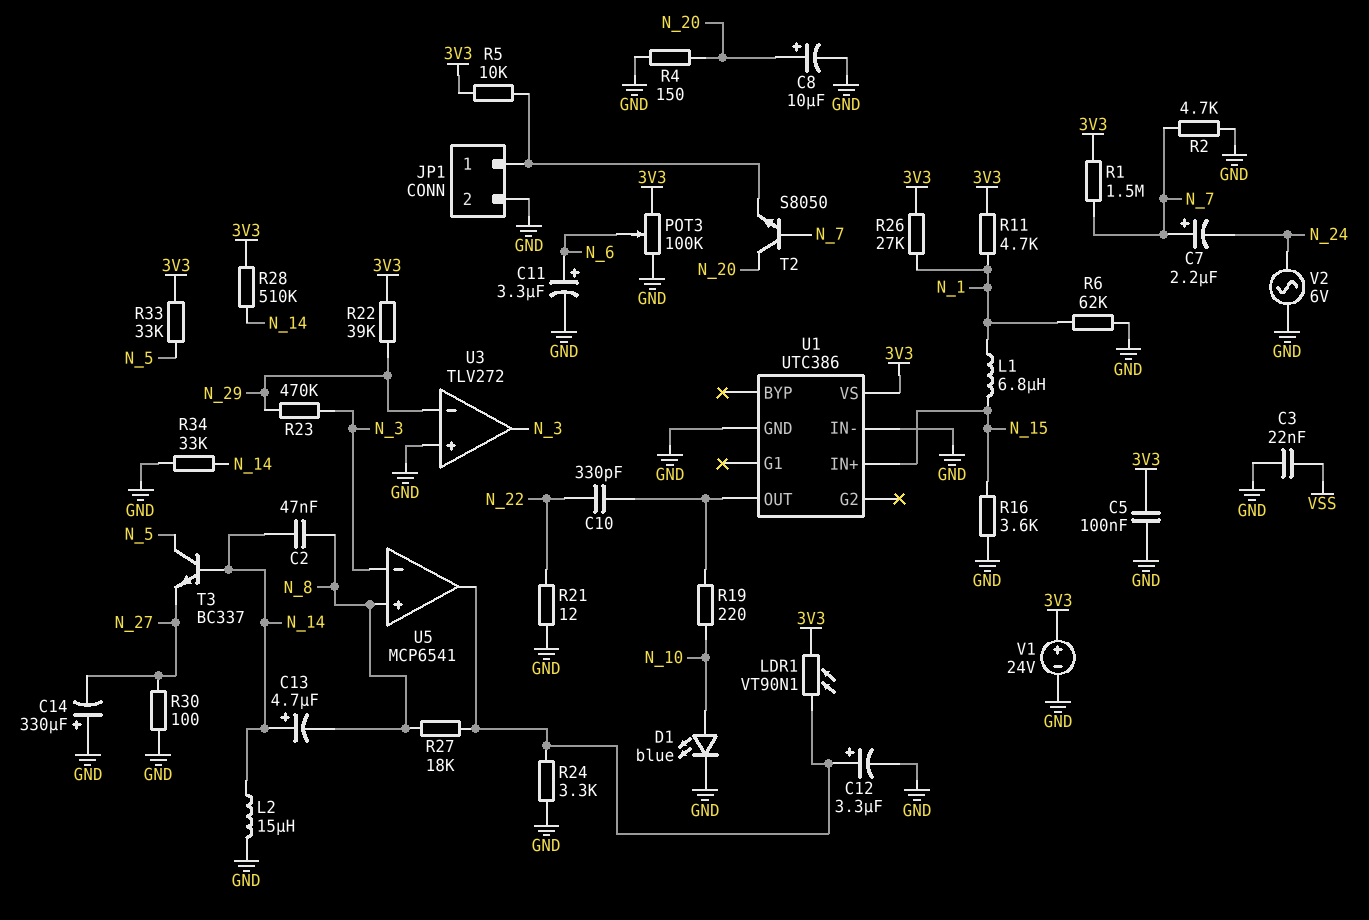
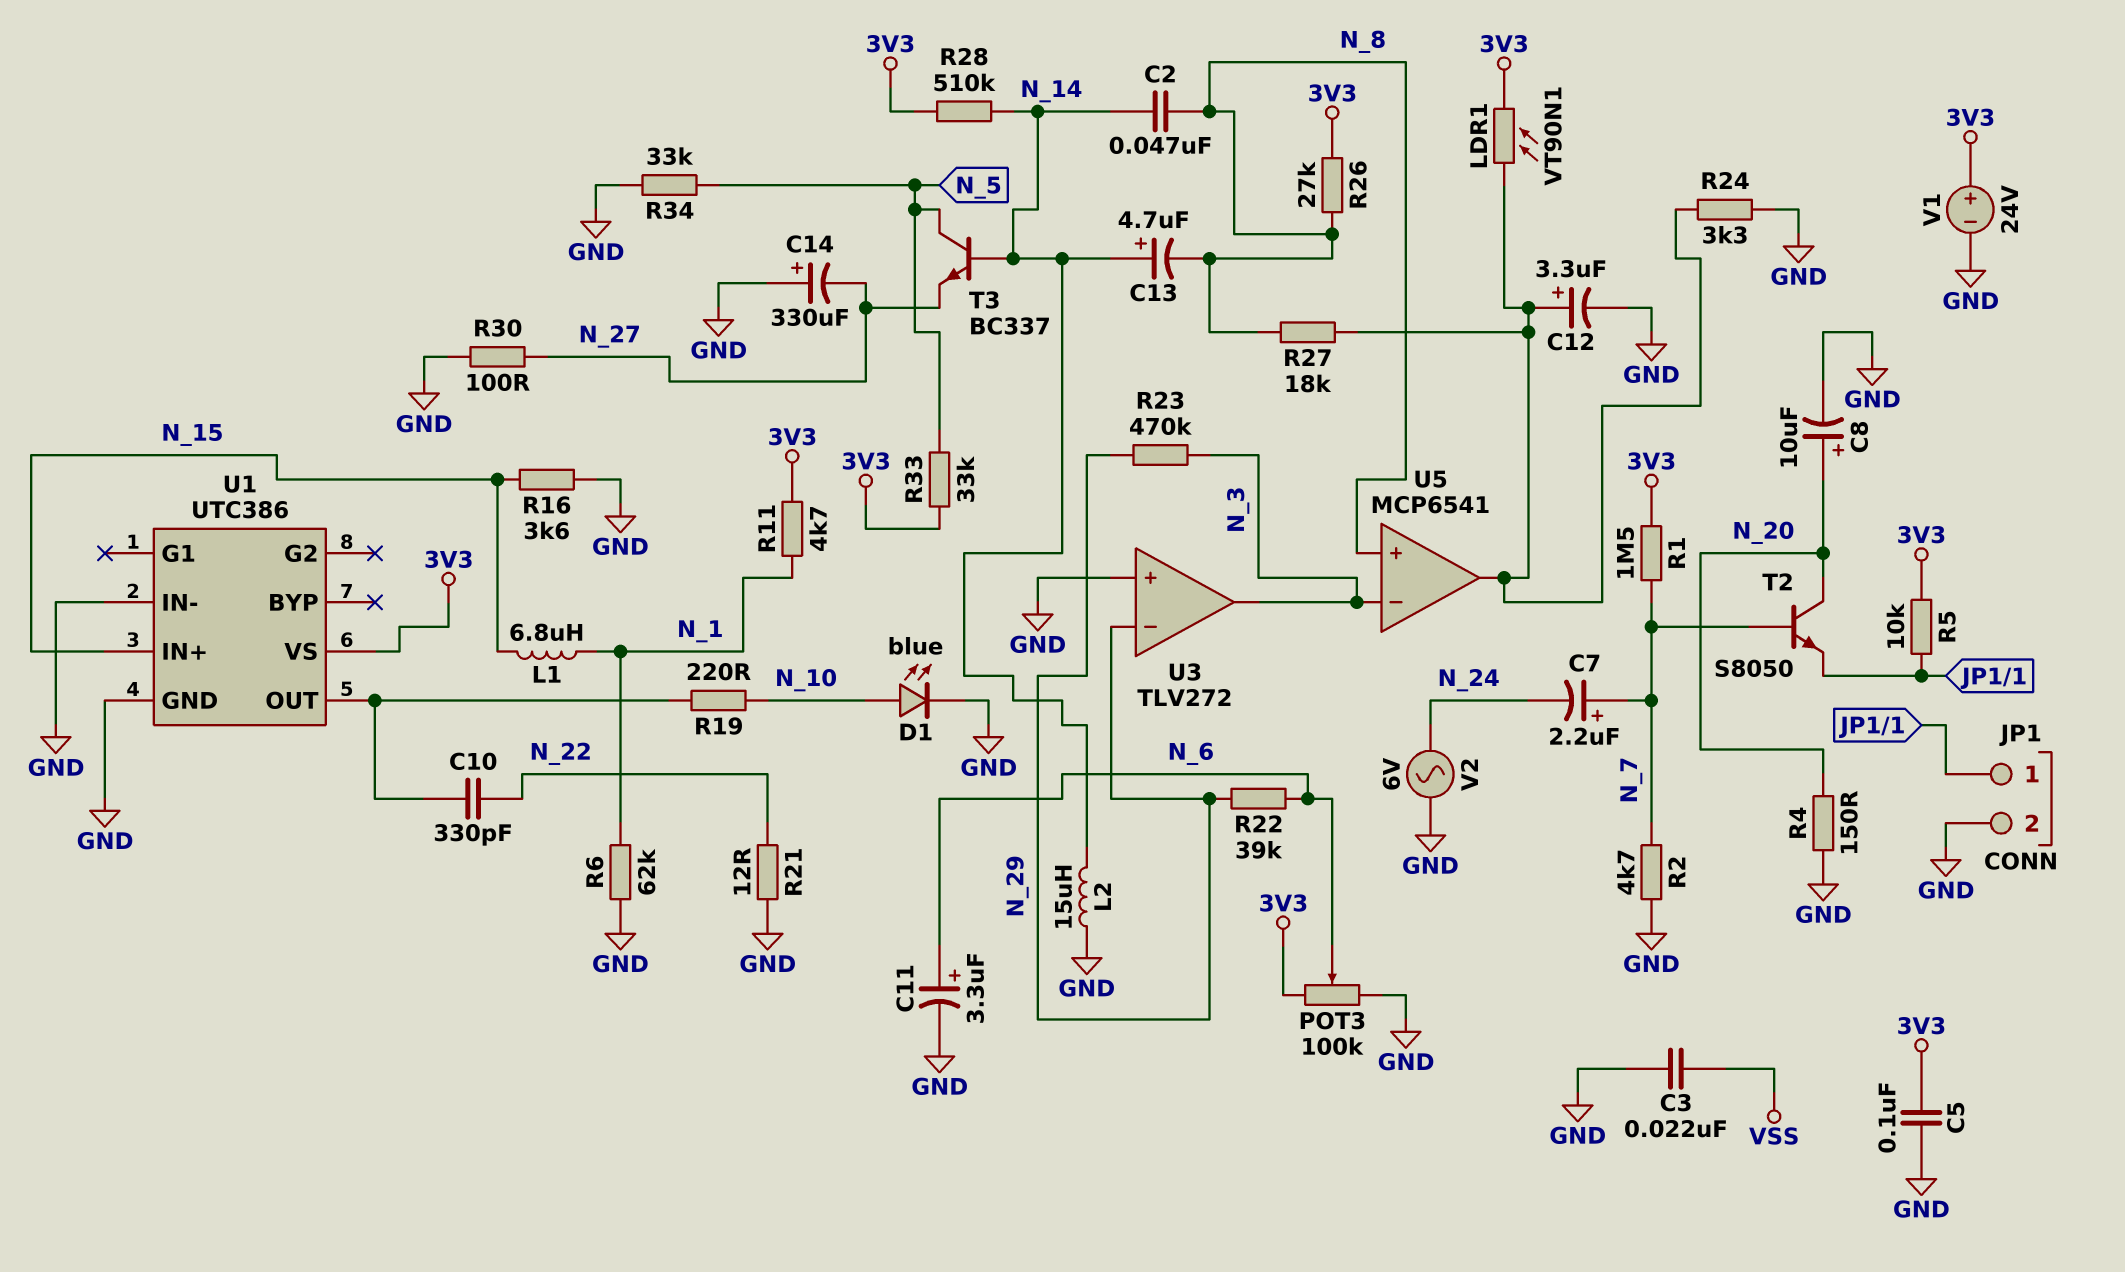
R22: 39k (3V3, N_29) -> 39k (N_6, N_29)
R26: 27k (3V3, N_1) -> 27k (3V3, N_8)
R34: 33k (GND, N_14) -> 33k (GND, N_5)

